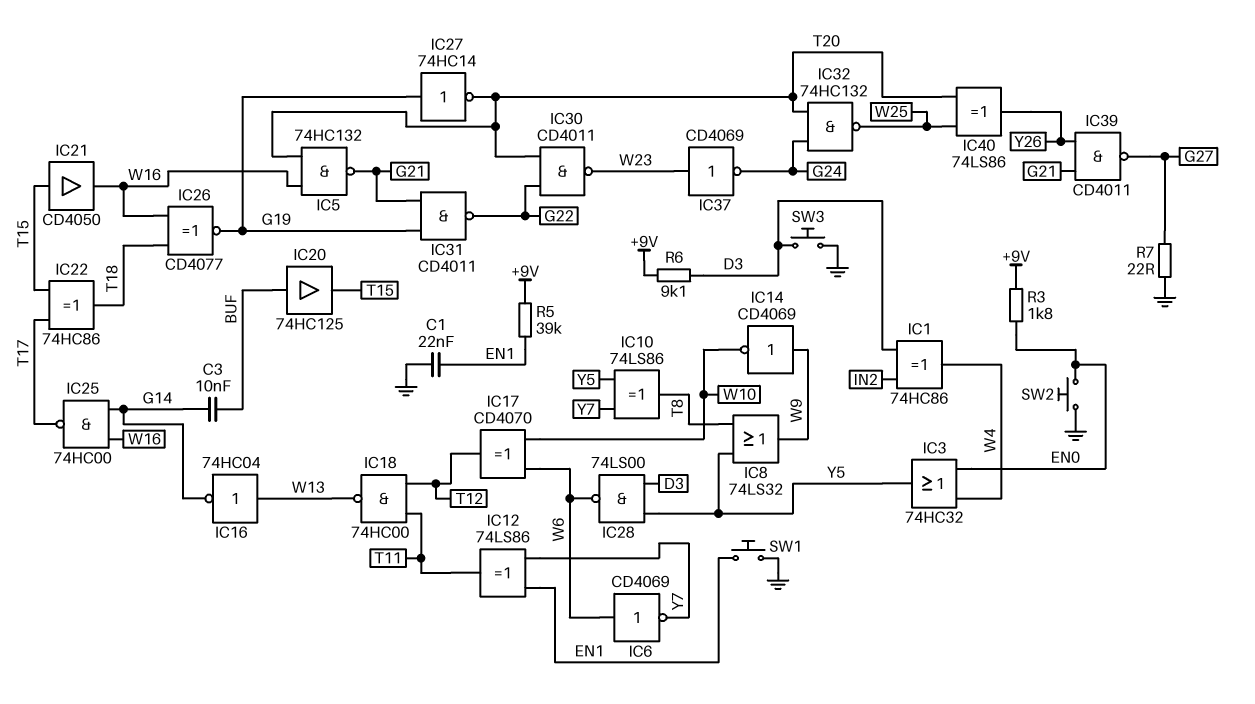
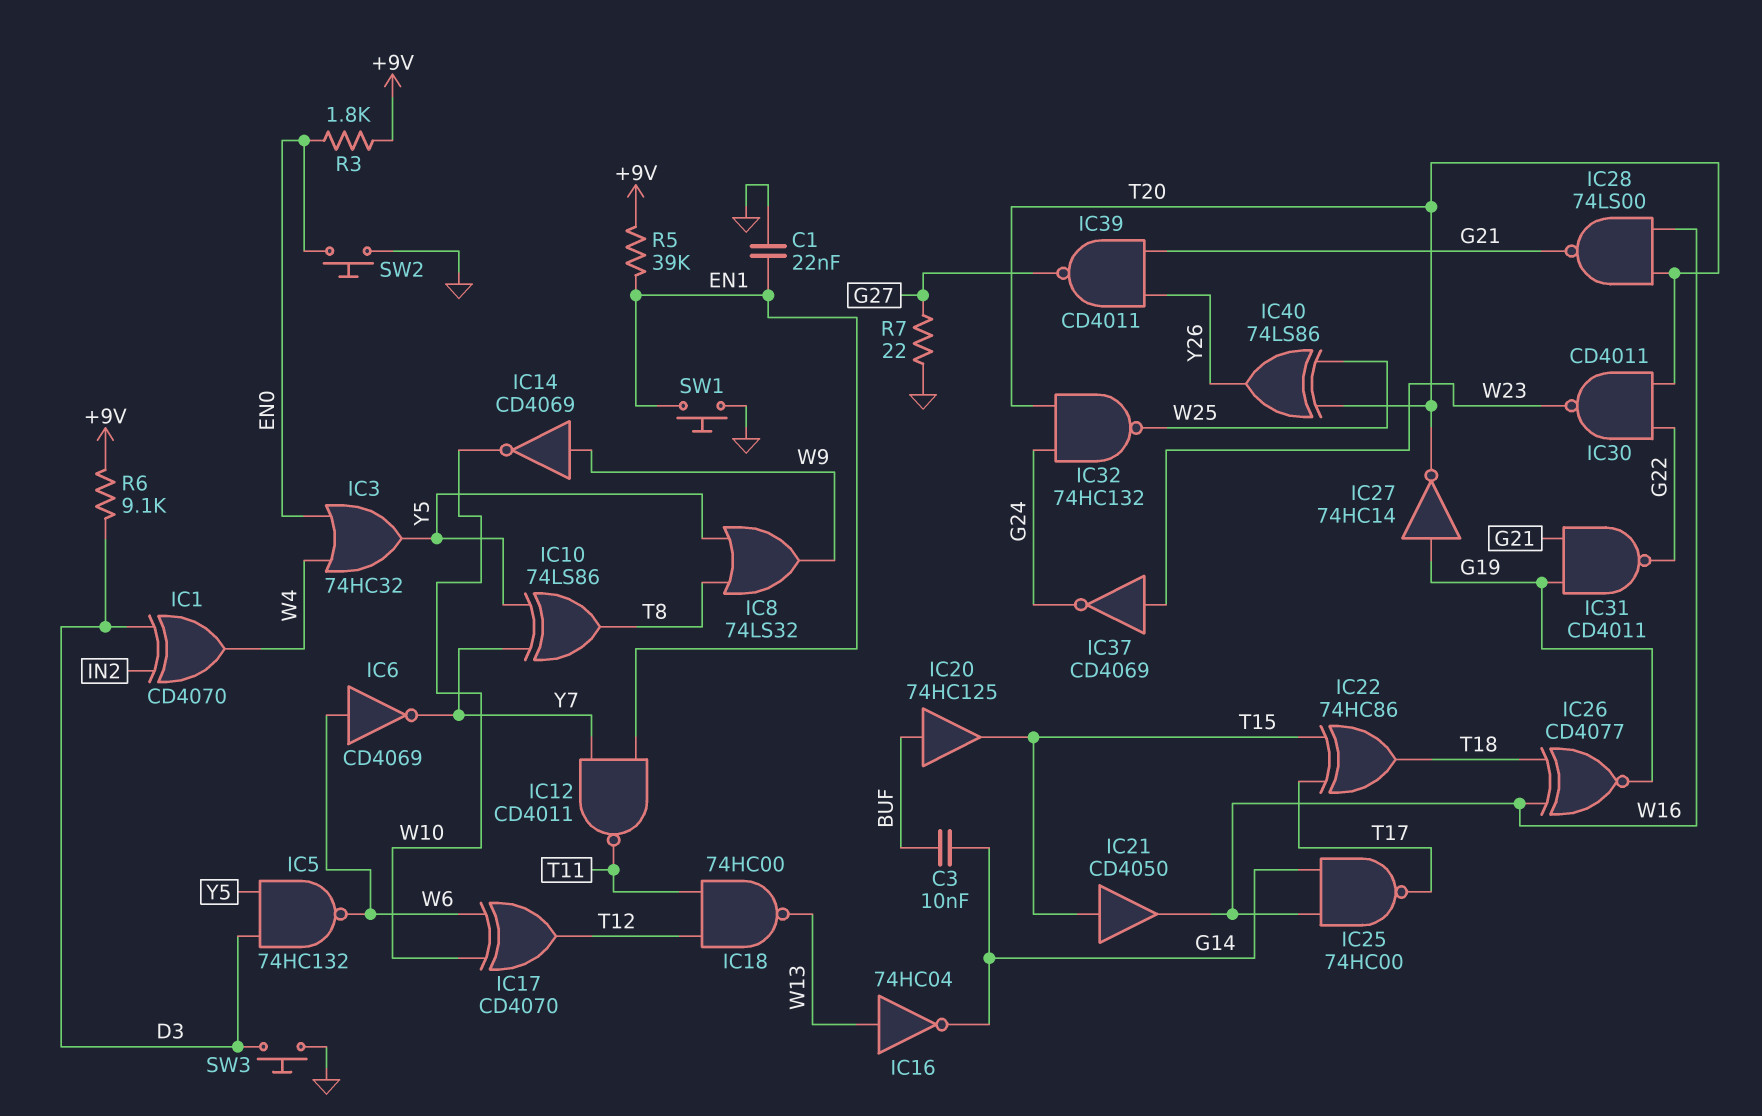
IC1: XOR 74HC86 (in D3, in IN2, out W4) -> XOR CD4070 (in D3, in IN2, out W4)
IC5: NAND 74HC132 (in T20, in W16, out G21) -> NAND 74HC132 (in D3, in Y5, out W6)
IC12: XOR 74LS86 (in EN1, in Y7, out T11) -> NAND CD4011 (in EN1, in Y7, out T11)
IC28: NAND 74LS00 (in D3, in Y5, out W6) -> NAND 74LS00 (in T20, in W16, out G21)

